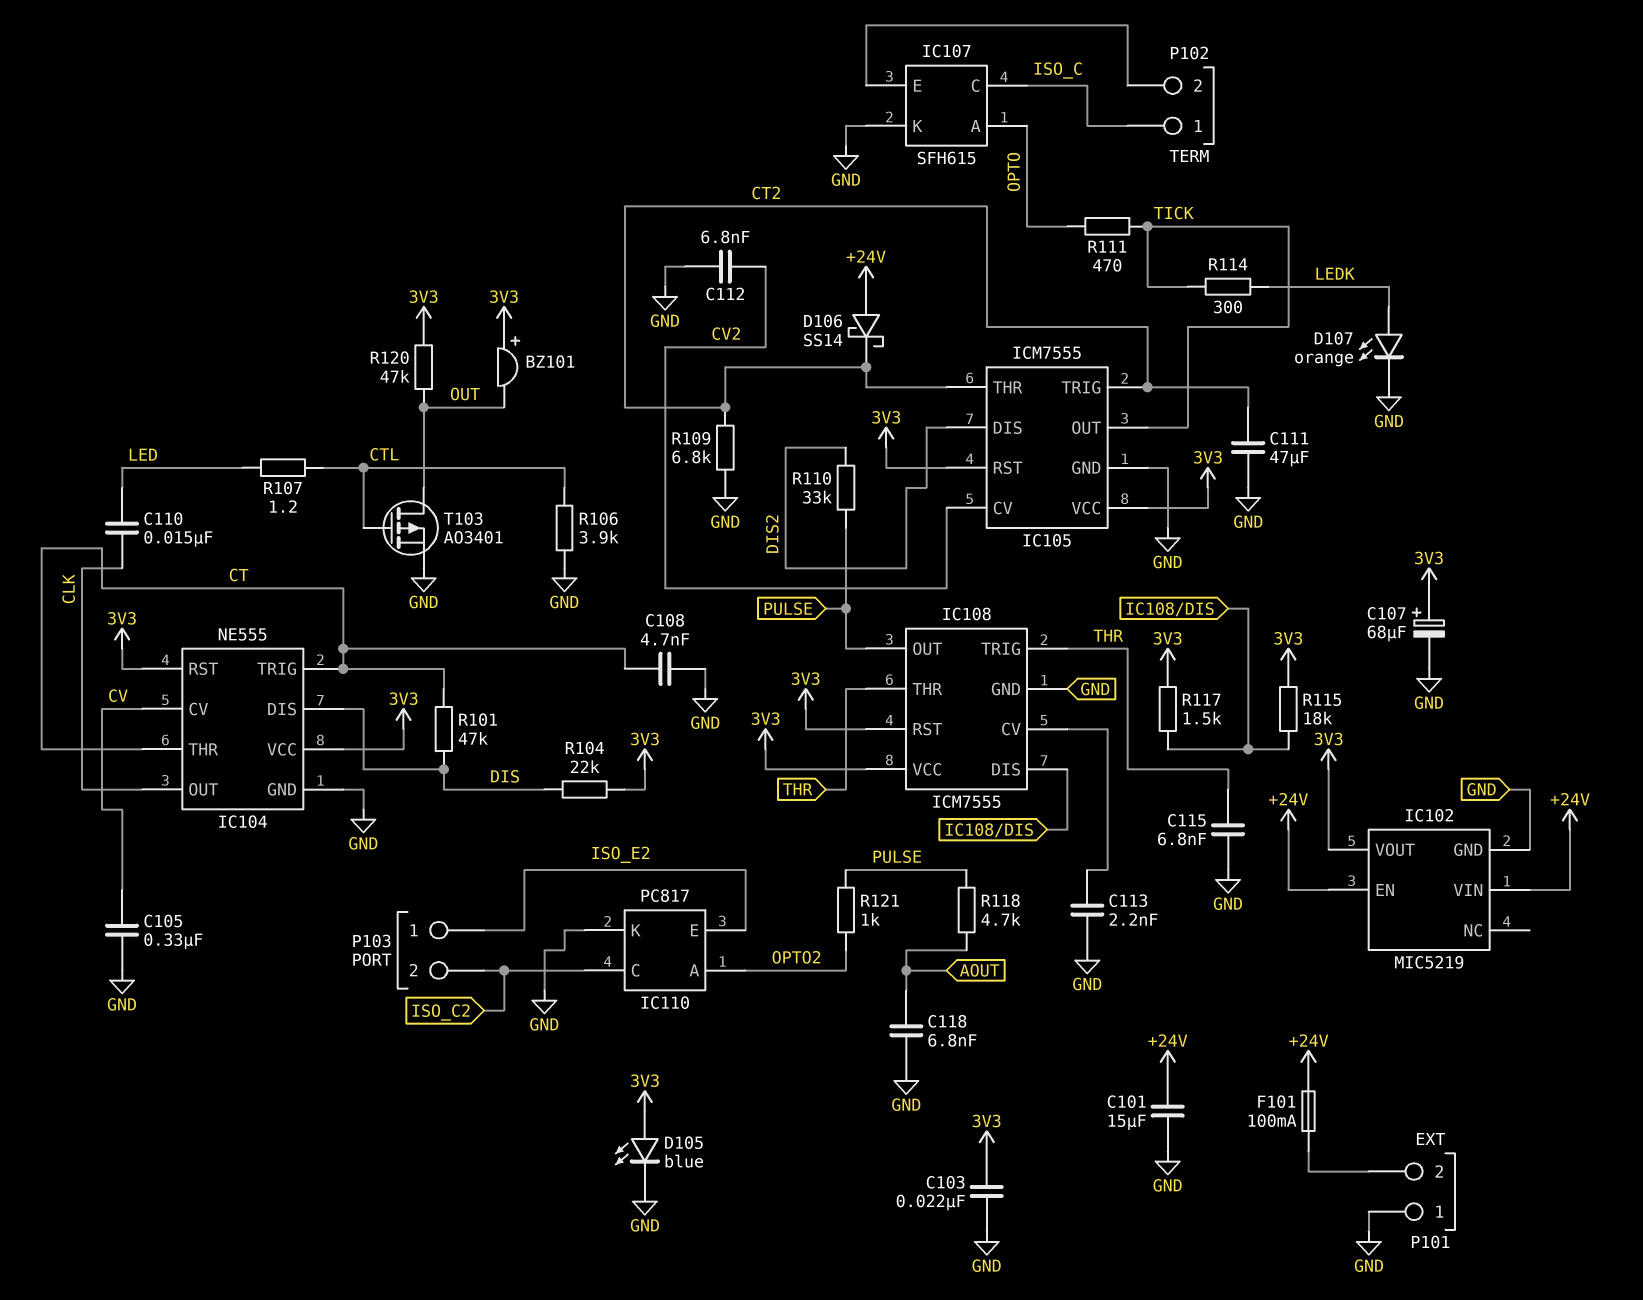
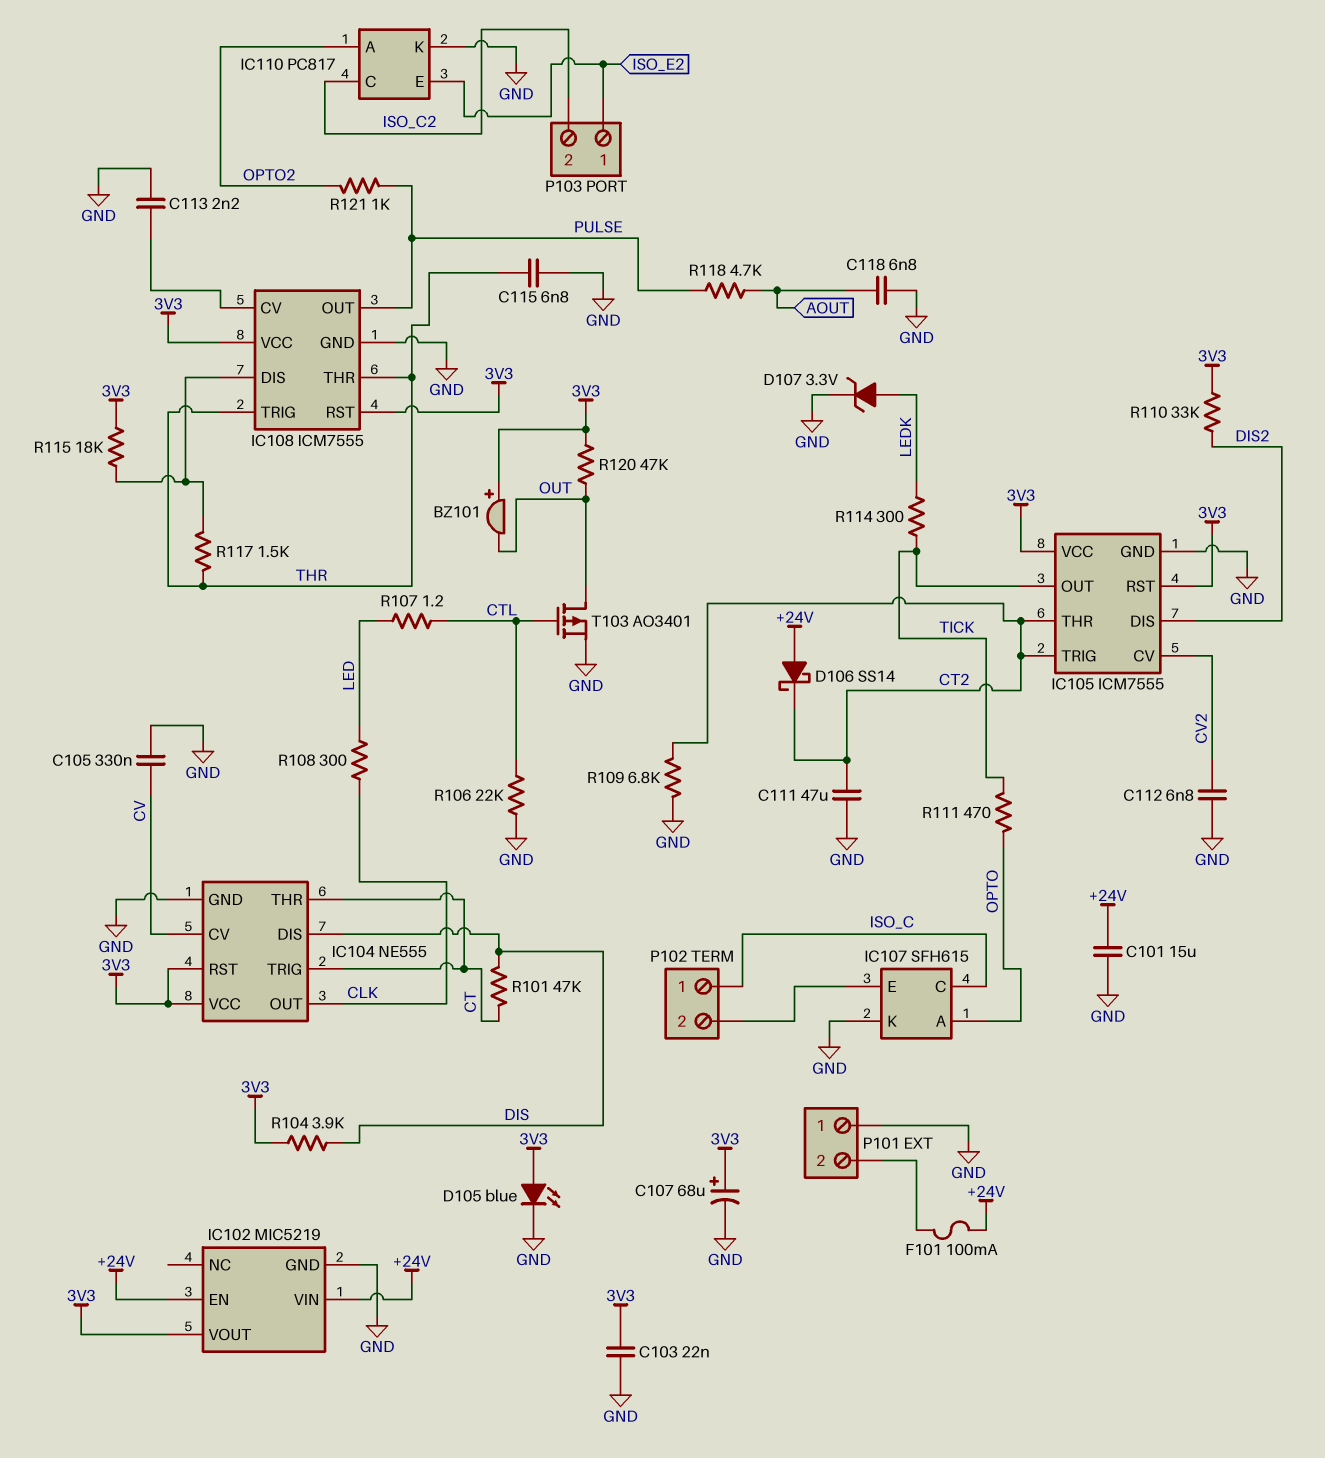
C108: 4.7nF (CT, GND) -> none
C110: 15nF (CLK, LED) -> none
D107: LED orange (A LEDK, K GND) -> zener 3.3V (A LEDK, K GND)
R104: 22k (3V3, DIS) -> 3.9k (3V3, DIS)
R106: 3.9k (CTL, GND) -> 22k (CTL, GND)
R108: none -> 300 (CLK, LED)
R110: 33k (DIS2, PULSE) -> 33k (3V3, DIS2)
R117: 1.5k (3V3, IC108/DIS) -> 1.5k (IC108/DIS, THR)

